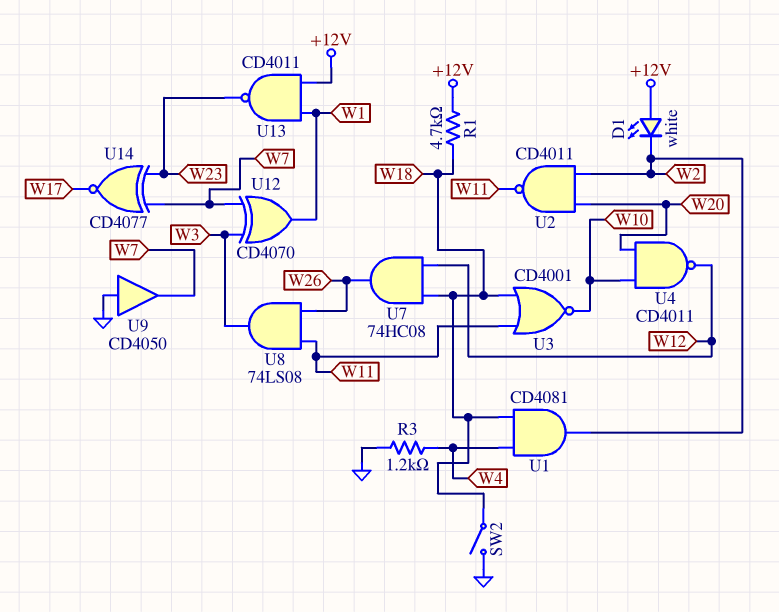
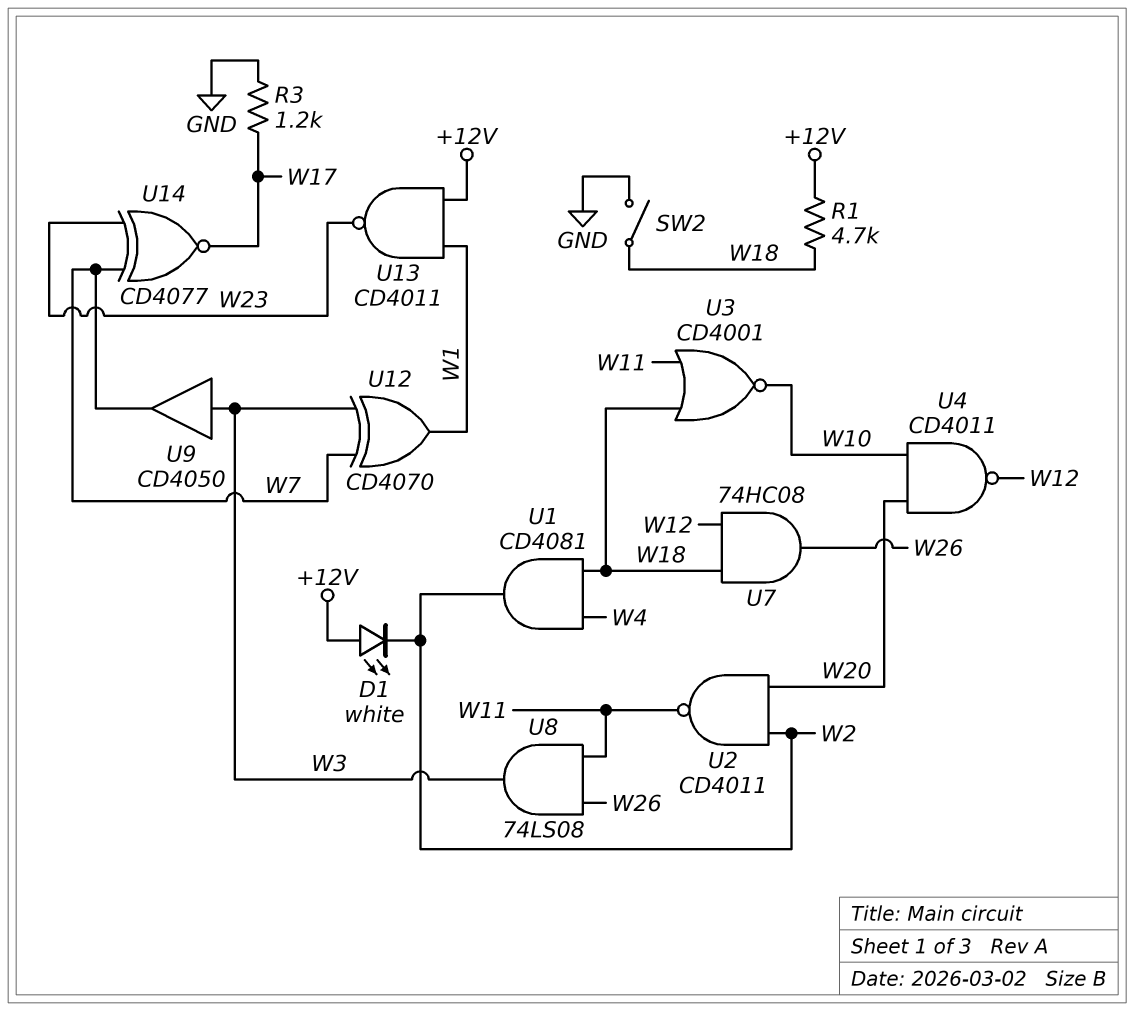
R3: 1.2k (GND, W4) -> 1.2k (GND, W17)
U9: buffer CD4050 (in GND, out W7) -> buffer CD4050 (in W3, out W7)

